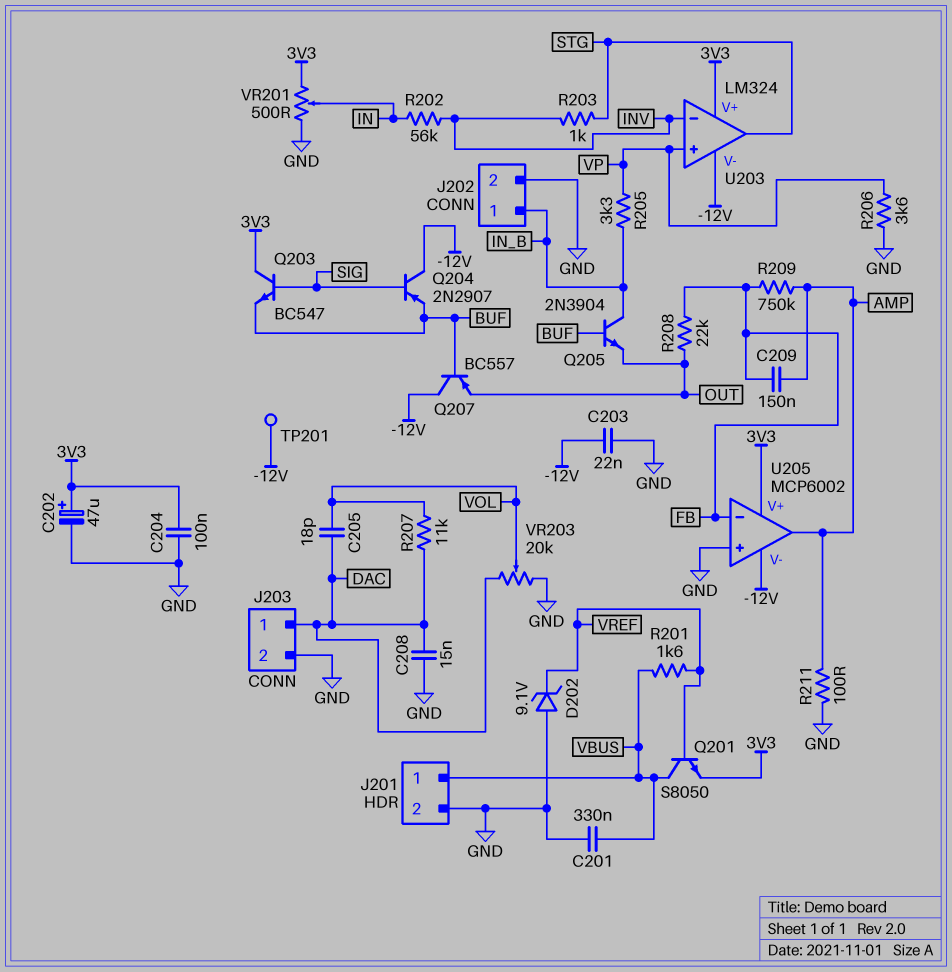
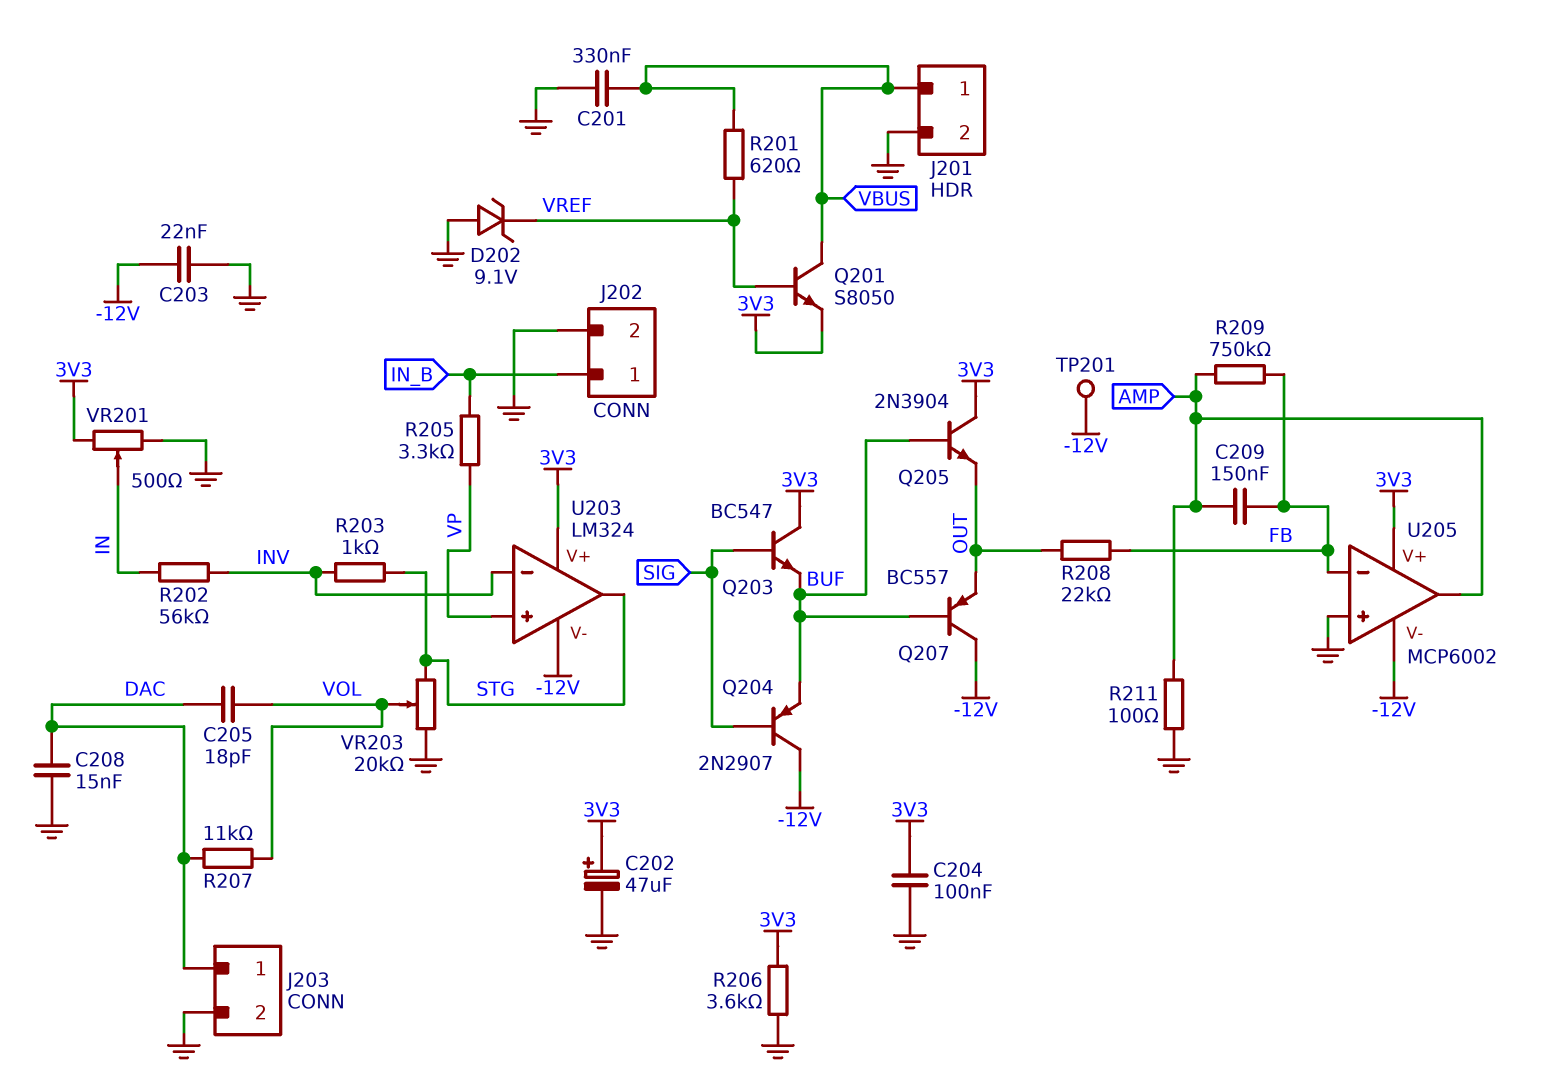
Q205: NPN 2N3904 (B BUF, C IN_B, E OUT) -> NPN 2N3904 (B BUF, C 3V3, E OUT)
R201: 1.6k (VBUS, VREF) -> 620 (VBUS, VREF)
R206: 3.6k (GND, VP) -> 3.6k (3V3, GND)
VR203: 20k (DAC, GND, wiper VOL) -> 20k (GND, STG, wiper VOL)

